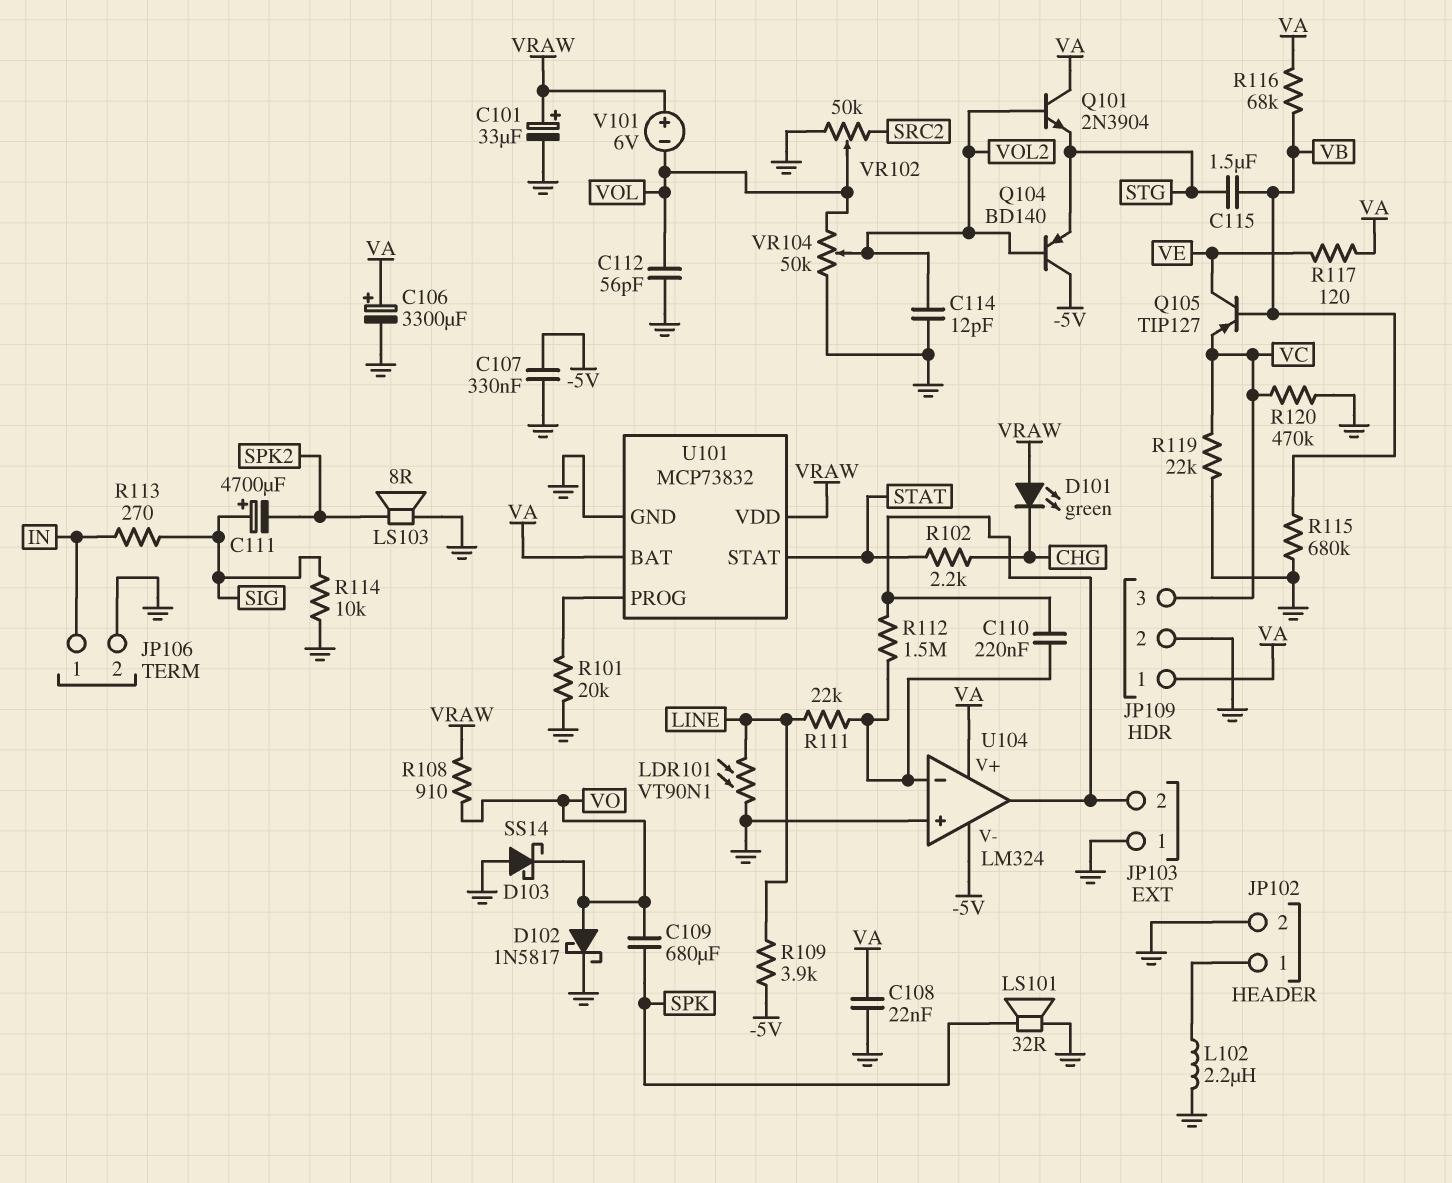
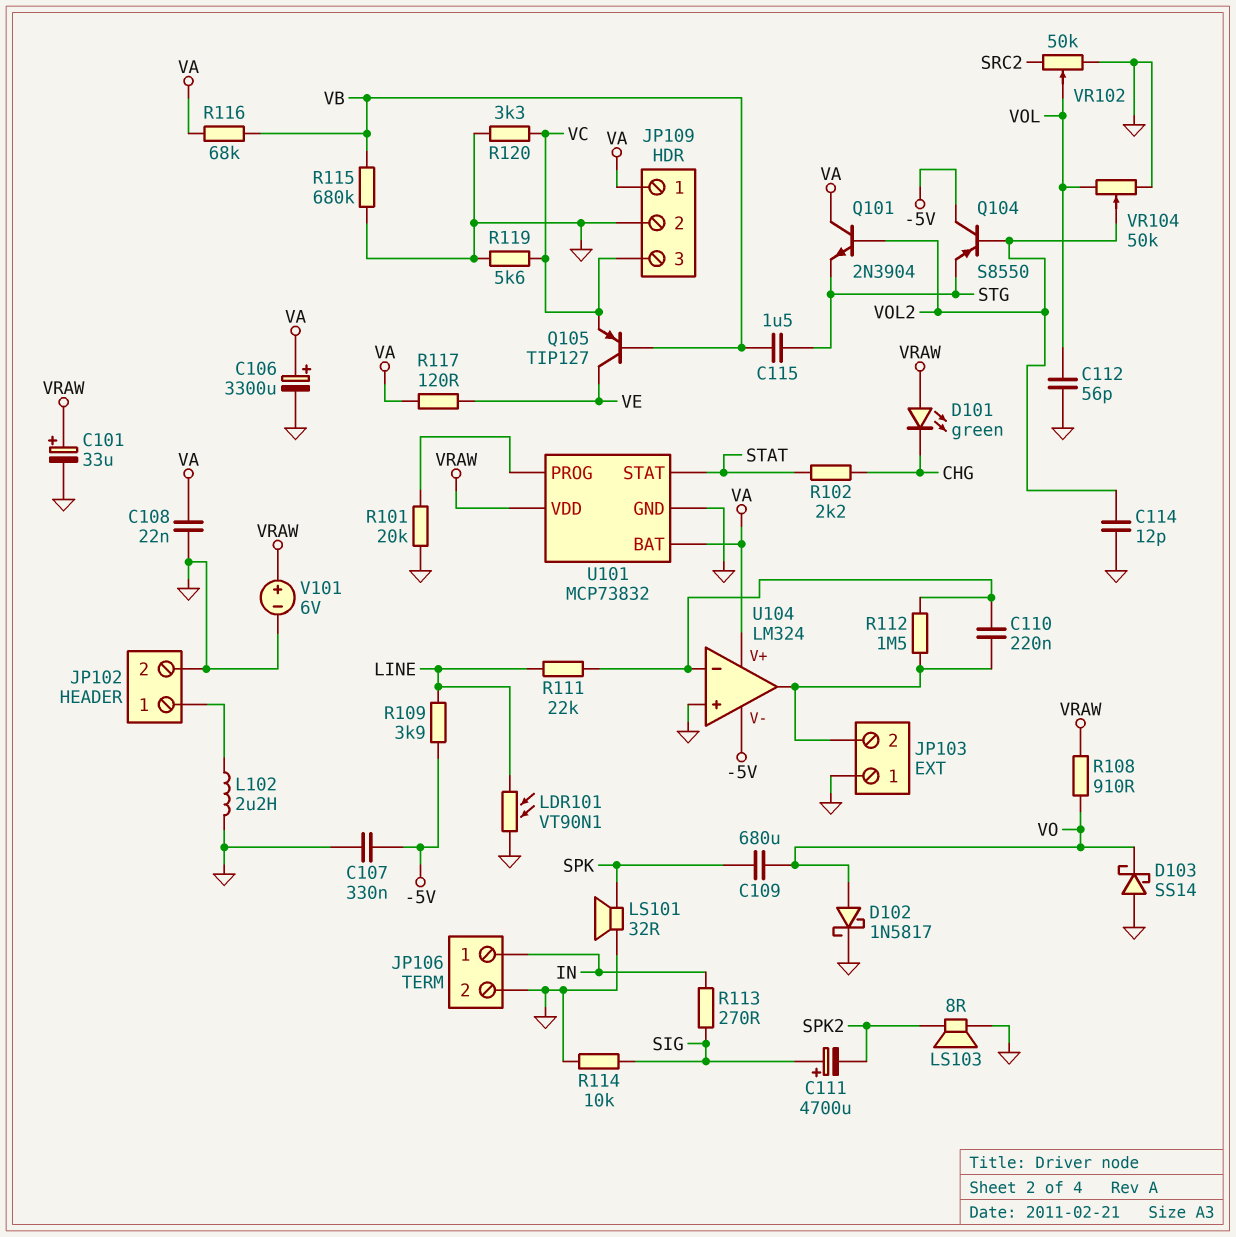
Q104: PNP BD140 (B VOL2, C -5V, E STG) -> PNP S8550 (B VOL2, C -5V, E STG)
R119: 22k (GND, VC) -> 5.6k (GND, VC)
R120: 470k (GND, VC) -> 3.3k (GND, VC)
V101: 6V (plus VRAW, minus VOL) -> 6V (plus VRAW, minus GND)

